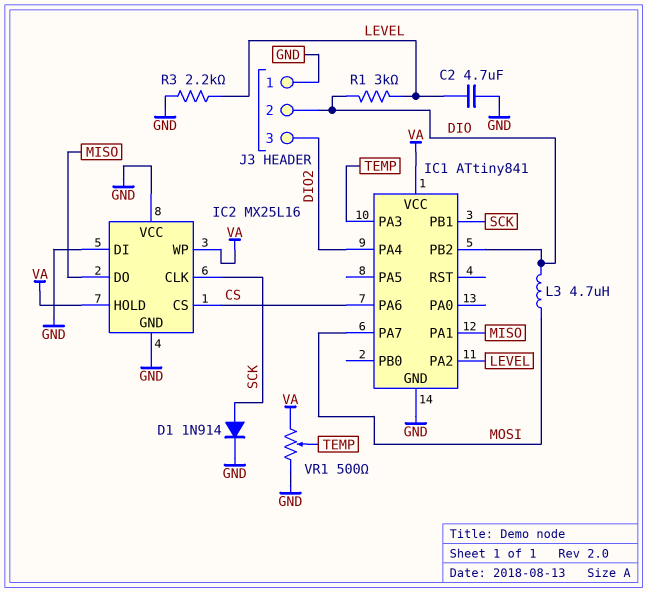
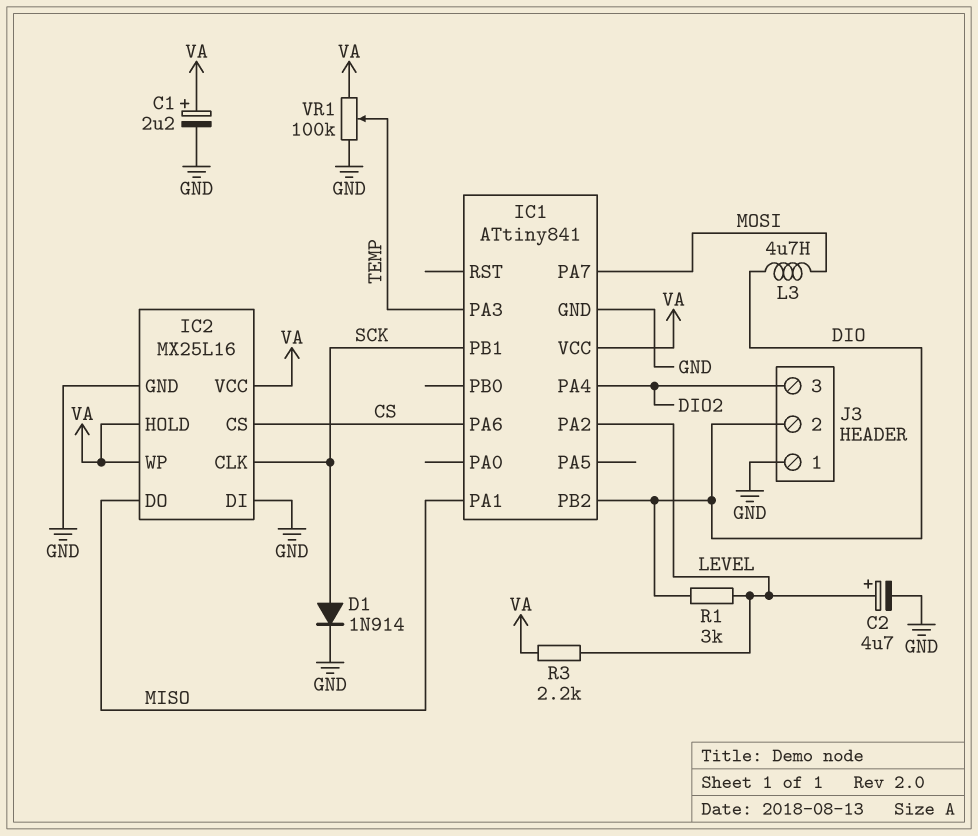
C1: none -> 2.2uF (plus VA, minus GND)
C2: 4.7uF (GND, LEVEL) -> 4.7uF (plus LEVEL, minus GND)
IC2 pin VCC: GND -> VA
R3: 2.2k (GND, LEVEL) -> 2.2k (LEVEL, VA)
VR1: 500 (GND, VA, wiper TEMP) -> 100k (GND, VA, wiper TEMP)

